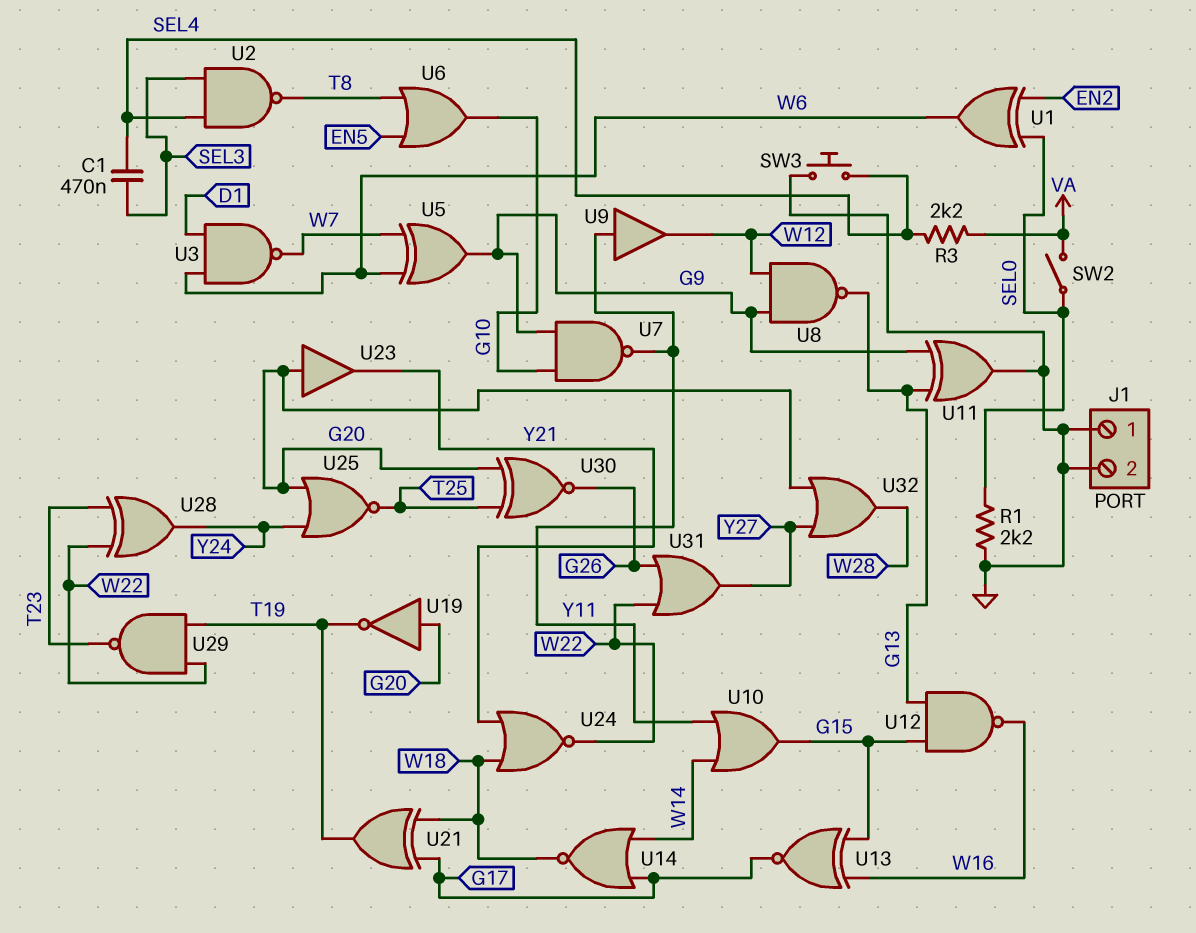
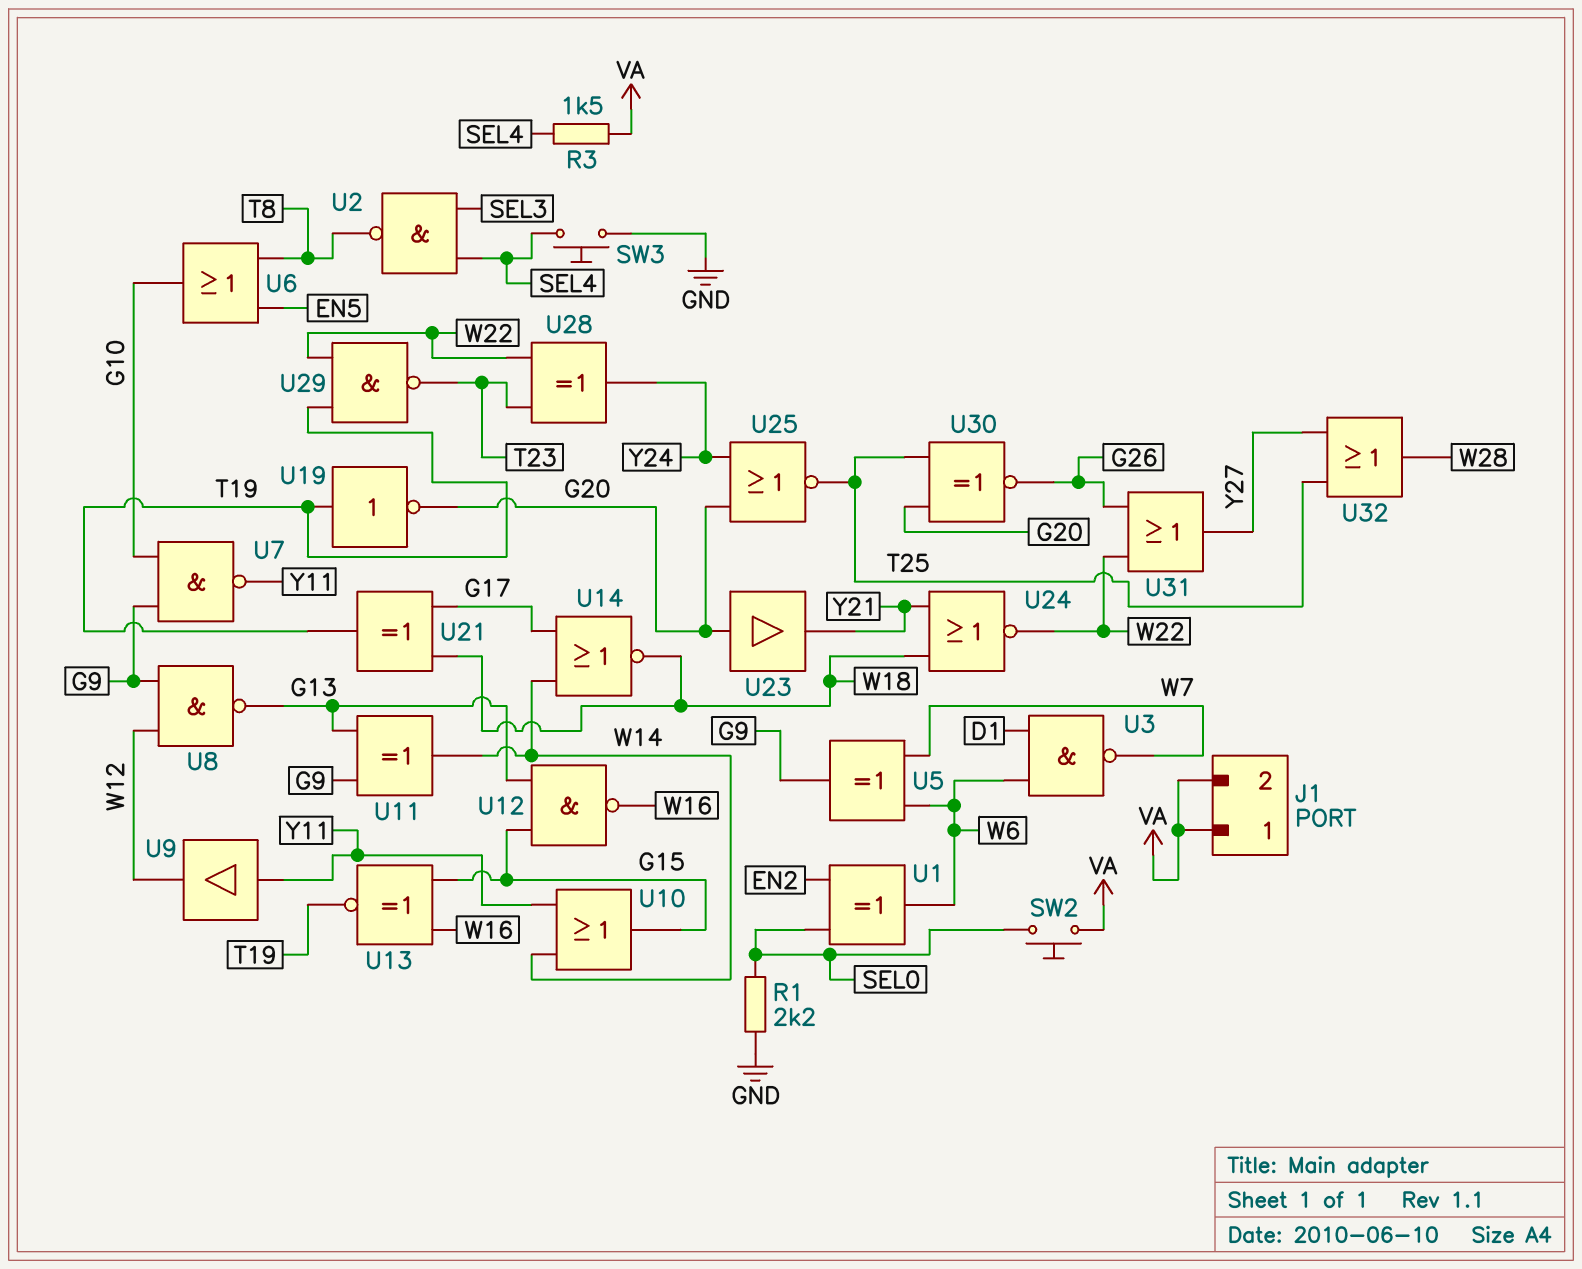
C1: 470nF (SEL3, SEL4) -> none
J1 pin 1: GND -> VA
J1 pin 2: GND -> VA
R3: 2.2k (SEL4, VA) -> 1.5k (SEL4, VA)
SW2: switch (SEL0, VA) -> button (SEL0, VA)
U11: XOR (in G9, in G13, out GND) -> XOR (in G9, in G13, out W14)
U13: XNOR (in G15, in W16, out G17) -> XNOR (in G15, in W16, out T19)
U19: NOT (in G20, out T19) -> NOT (in T19, out G20)
U32: OR (in G20, in Y27, out W28) -> OR (in T25, in Y27, out W28)

